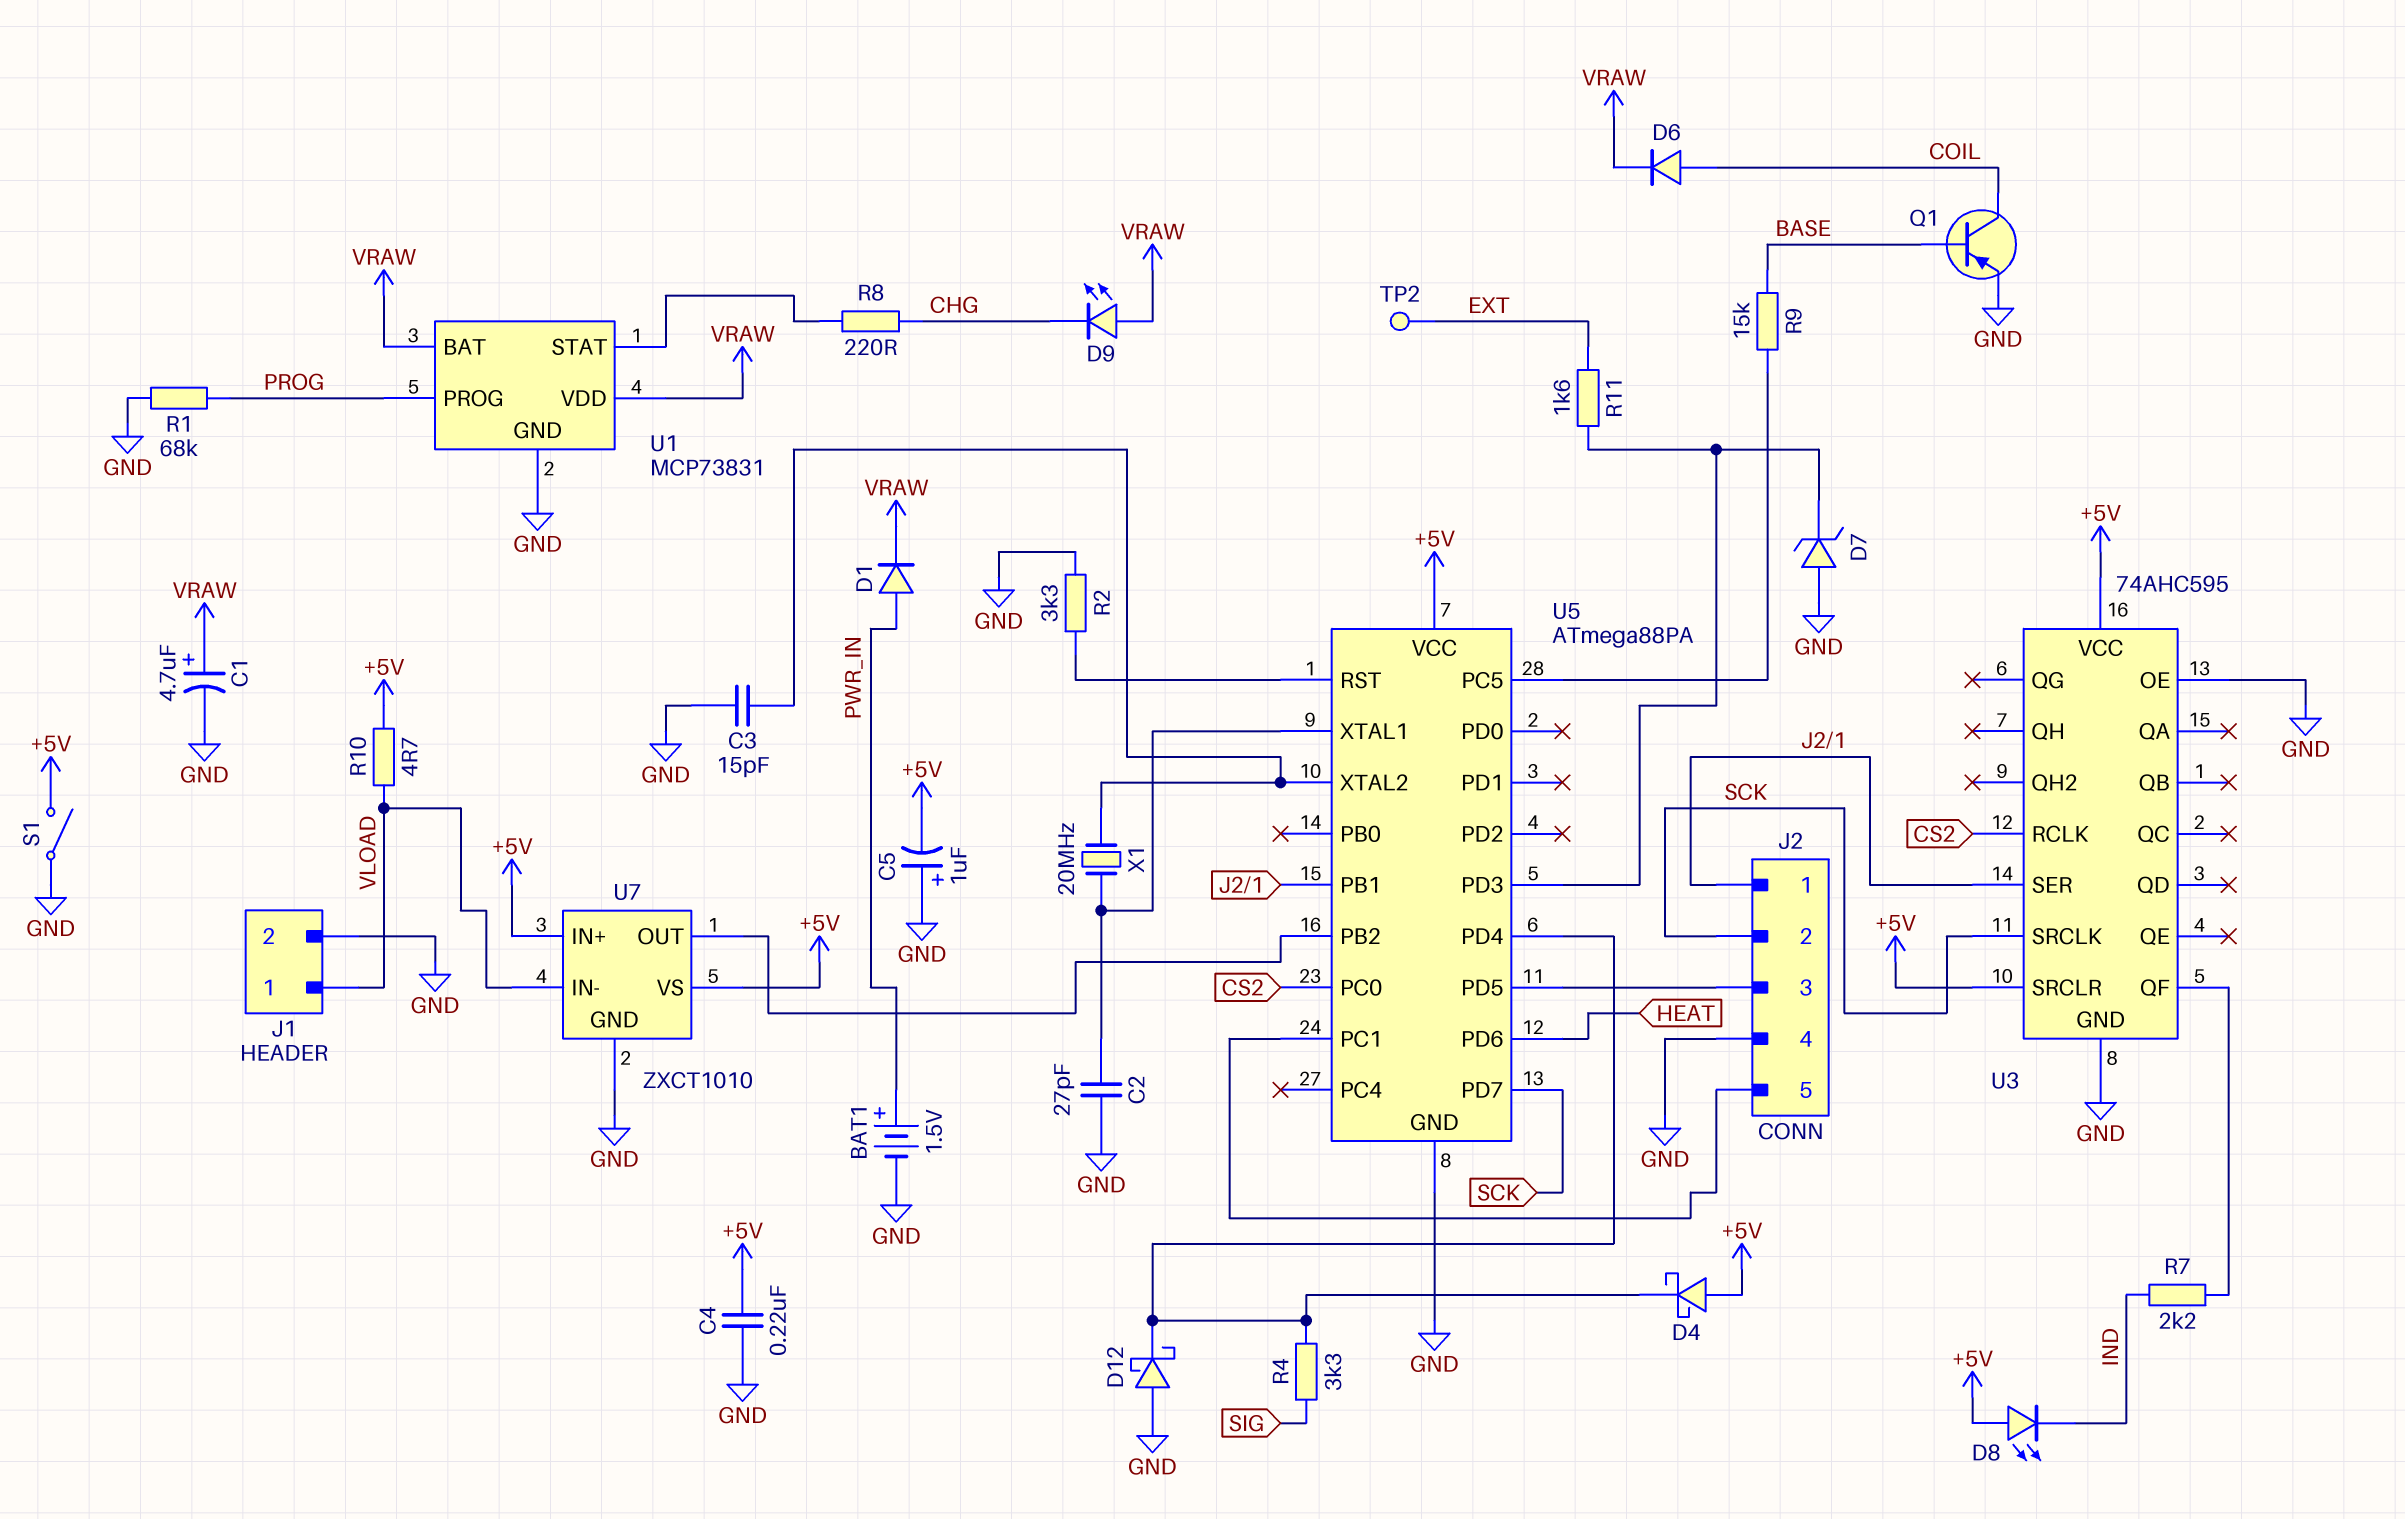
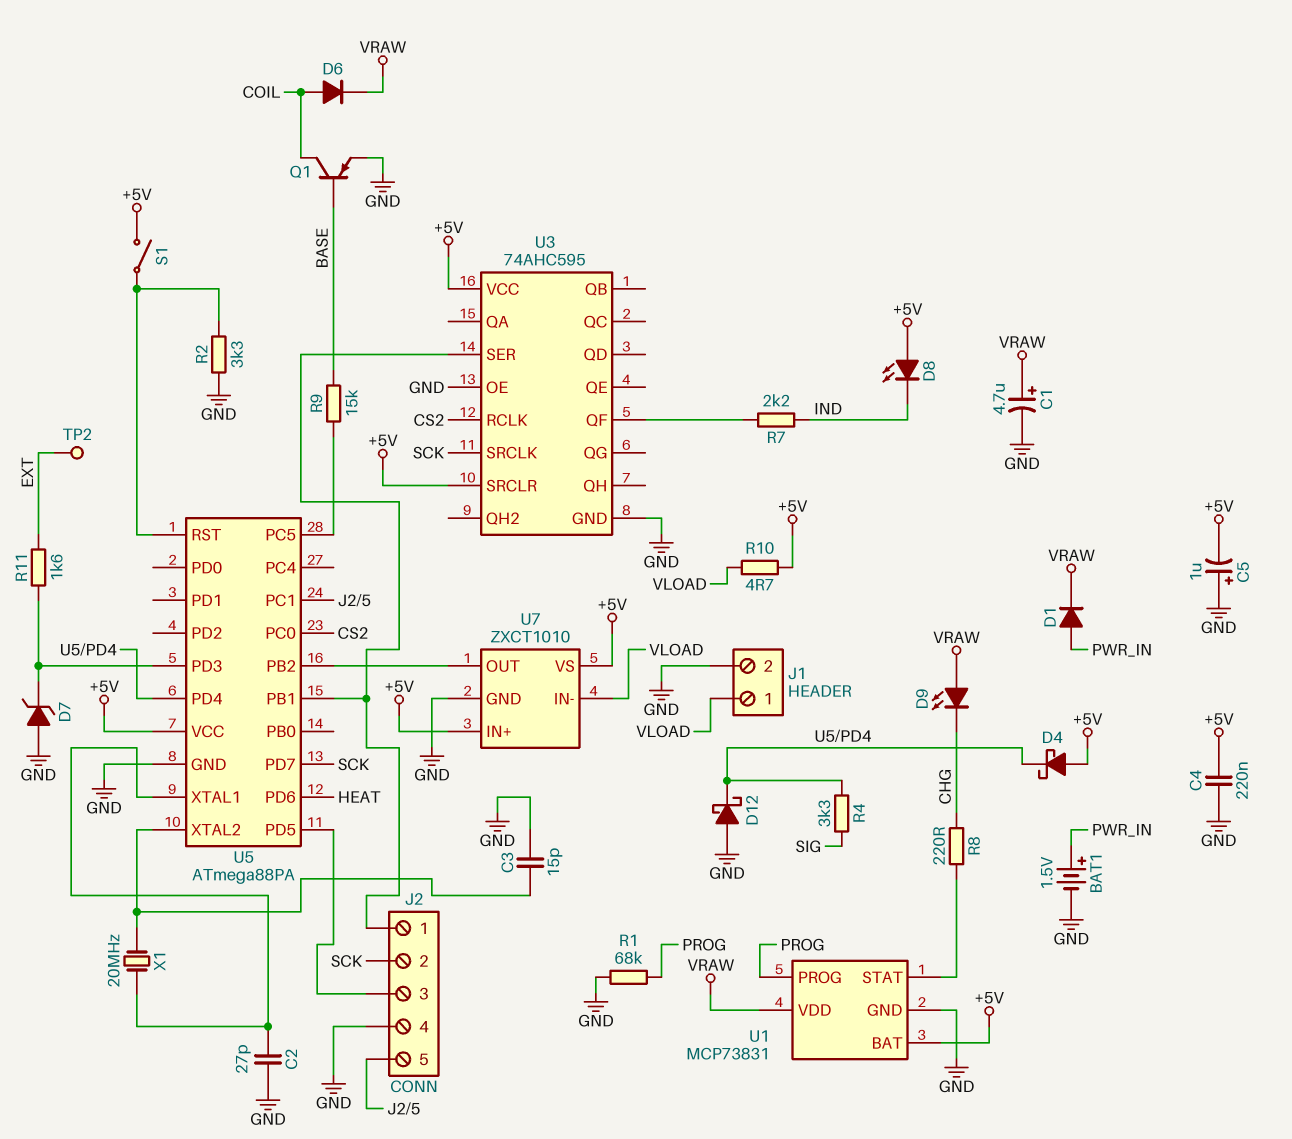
S1: switch (+5V, GND) -> switch (+5V, U5/RST)
U1 pin BAT: VRAW -> +5V

